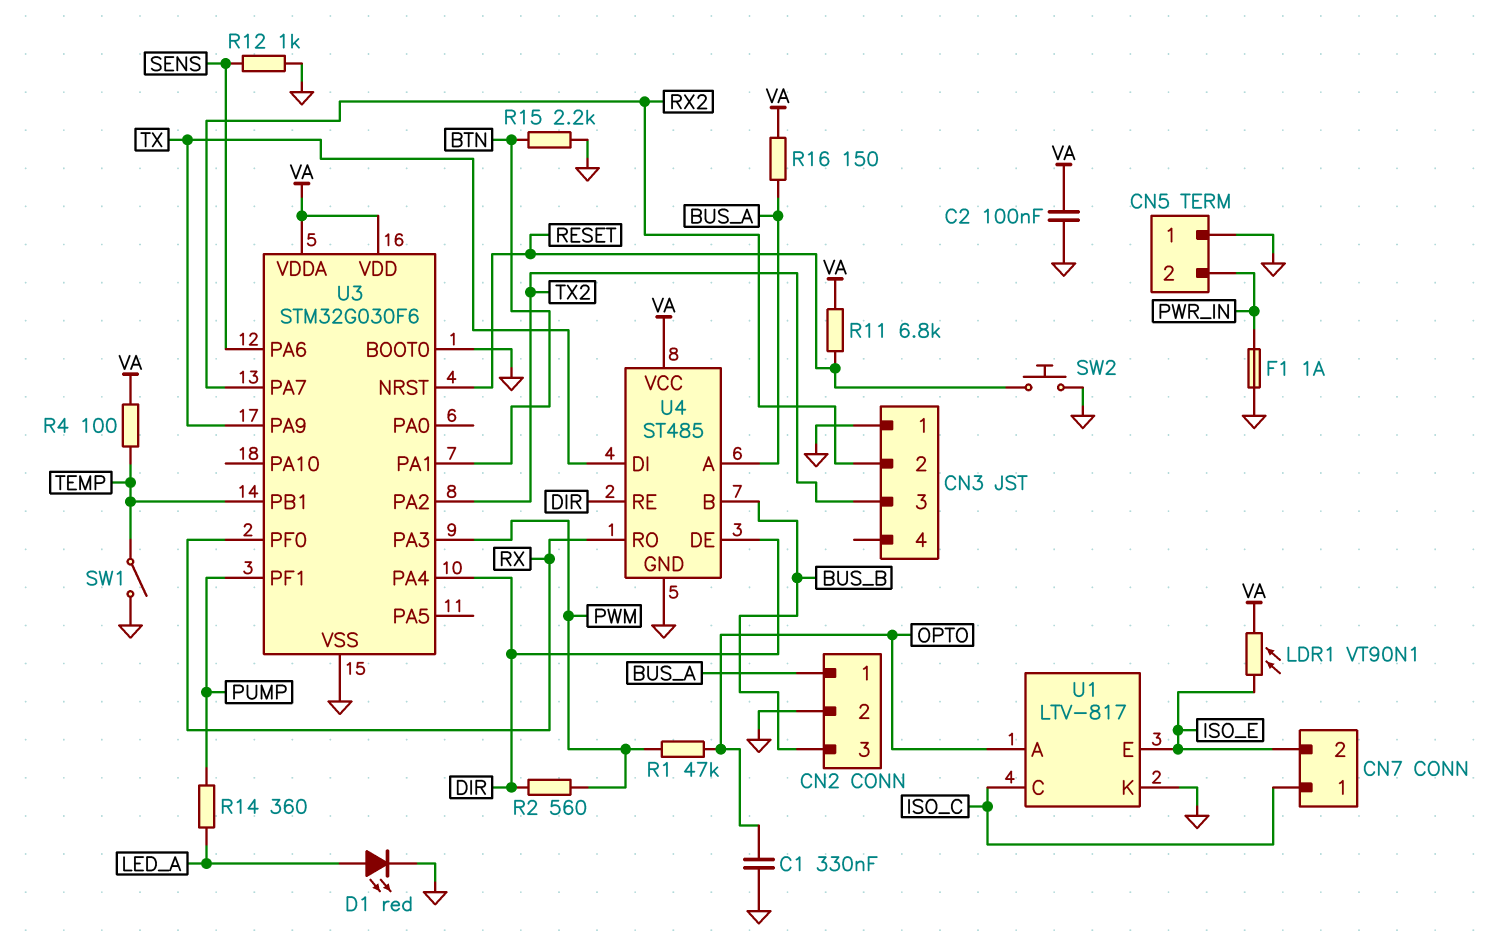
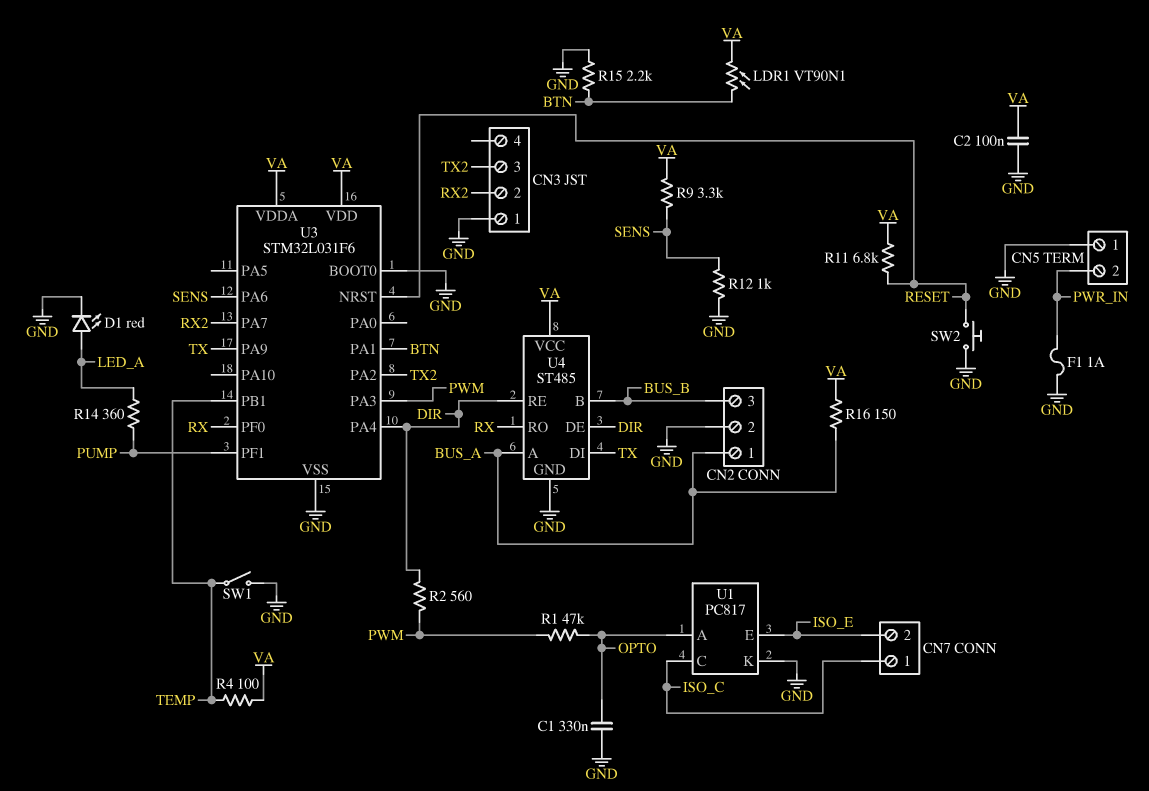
LDR1: VT90N1 (ISO_E, VA) -> VT90N1 (BTN, VA)
R9: none -> 3.3k (SENS, VA)
U1: LTV-817 -> PC817
U3: STM32G030F6 -> STM32L031F6

